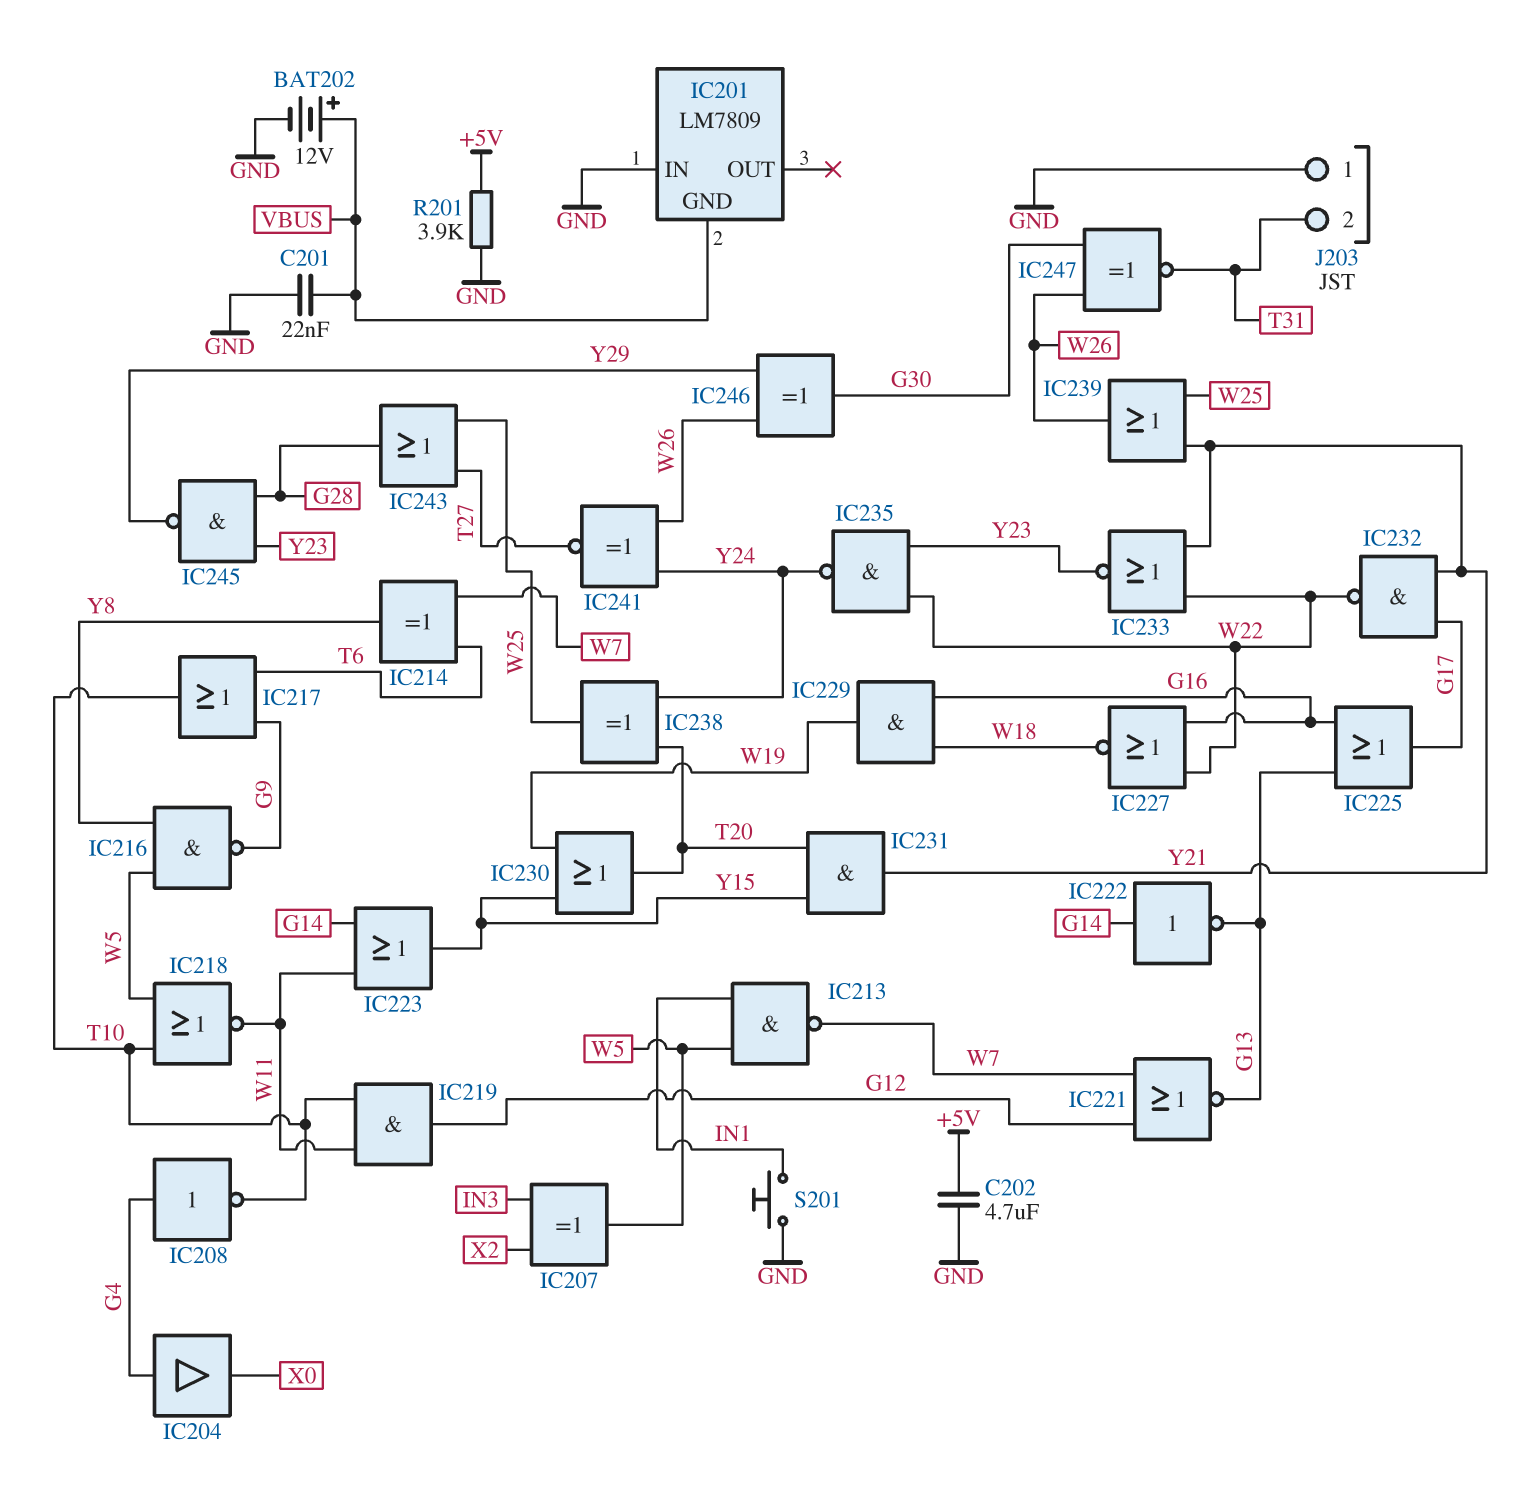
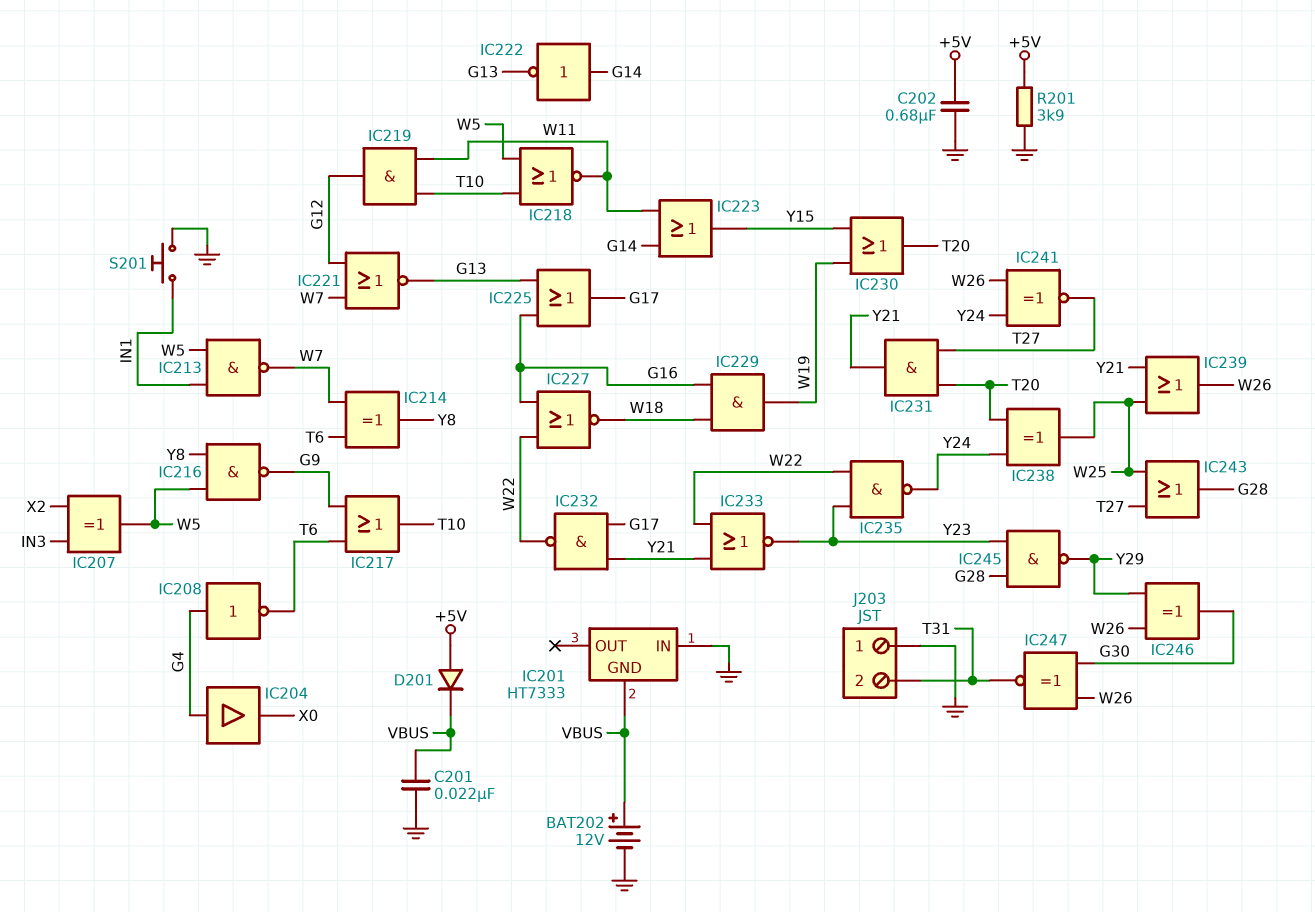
C202: 4.7uF (+5V, GND) -> 680nF (+5V, GND)
D201: none -> diode (A +5V, K VBUS)
IC201: LM7809 -> HT7333
IC208: NOT (in G4, out T10) -> NOT (in G4, out T6)
IC231: AND (in T20, in Y15, out Y21) -> AND (in T20, in T27, out Y21)

